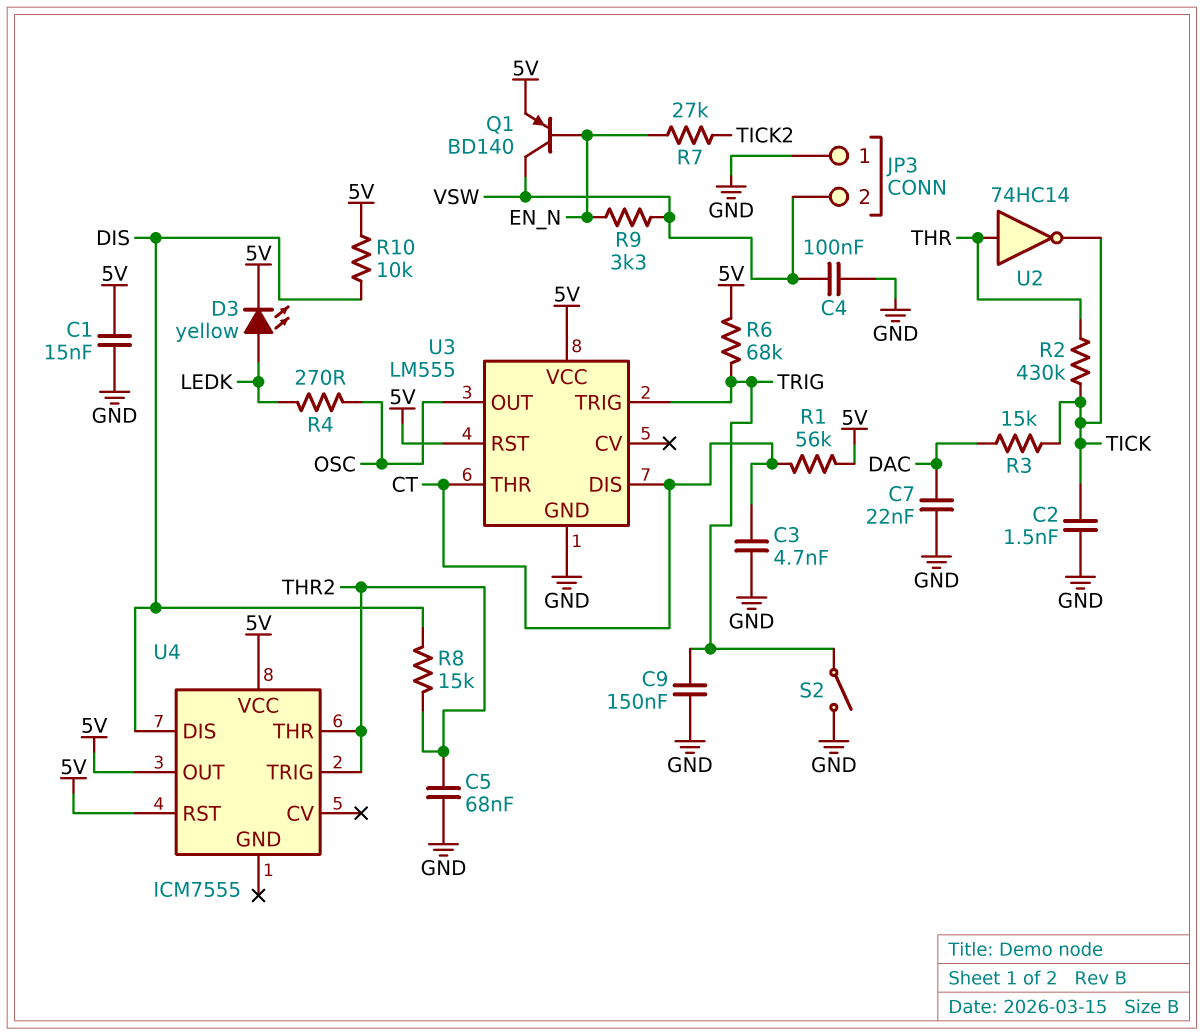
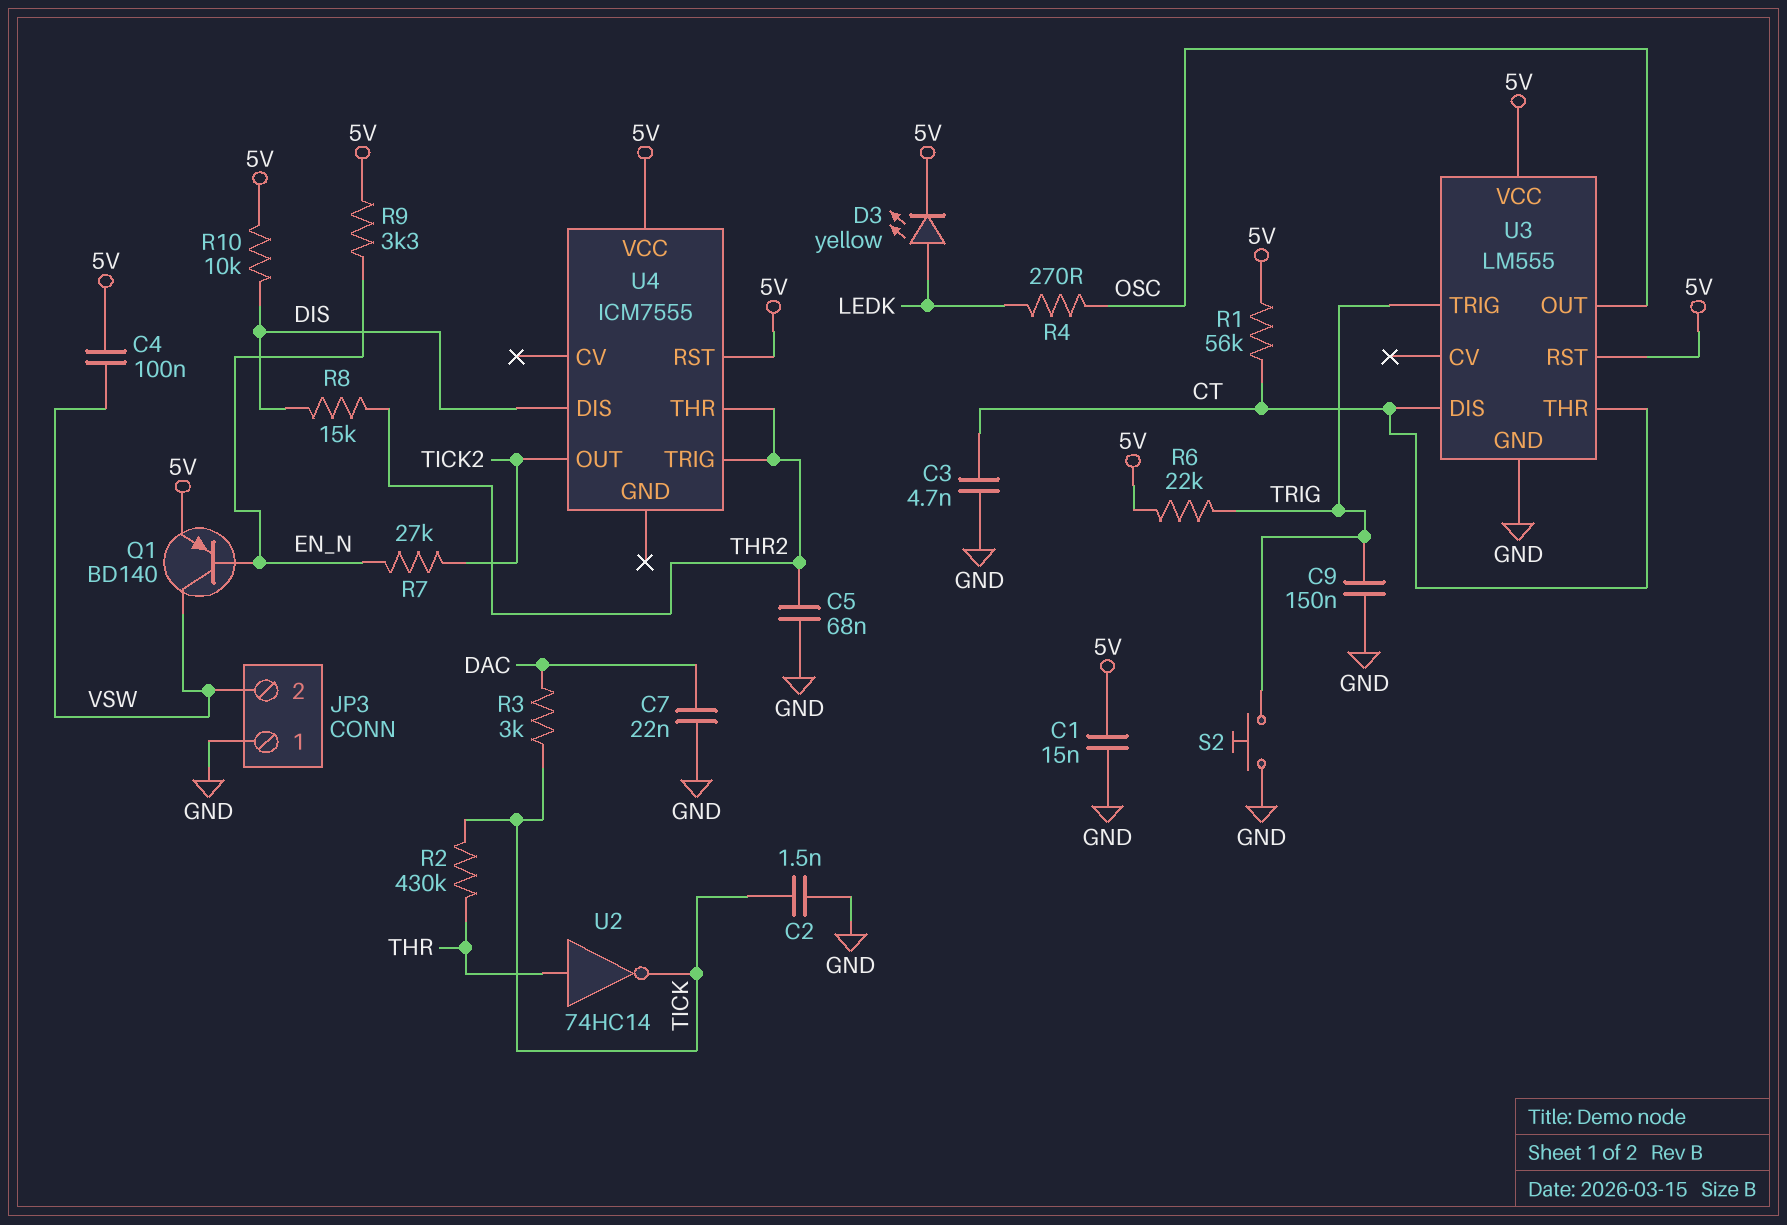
C4: 100nF (GND, VSW) -> 100nF (5V, VSW)
R3: 15k (DAC, TICK) -> 3k (DAC, TICK)
R6: 68k (5V, TRIG) -> 22k (5V, TRIG)
R9: 3.3k (EN_N, VSW) -> 3.3k (5V, EN_N)
S2: switch (GND, TRIG) -> button (GND, TRIG)
U4 pin OUT: 5V -> TICK2

